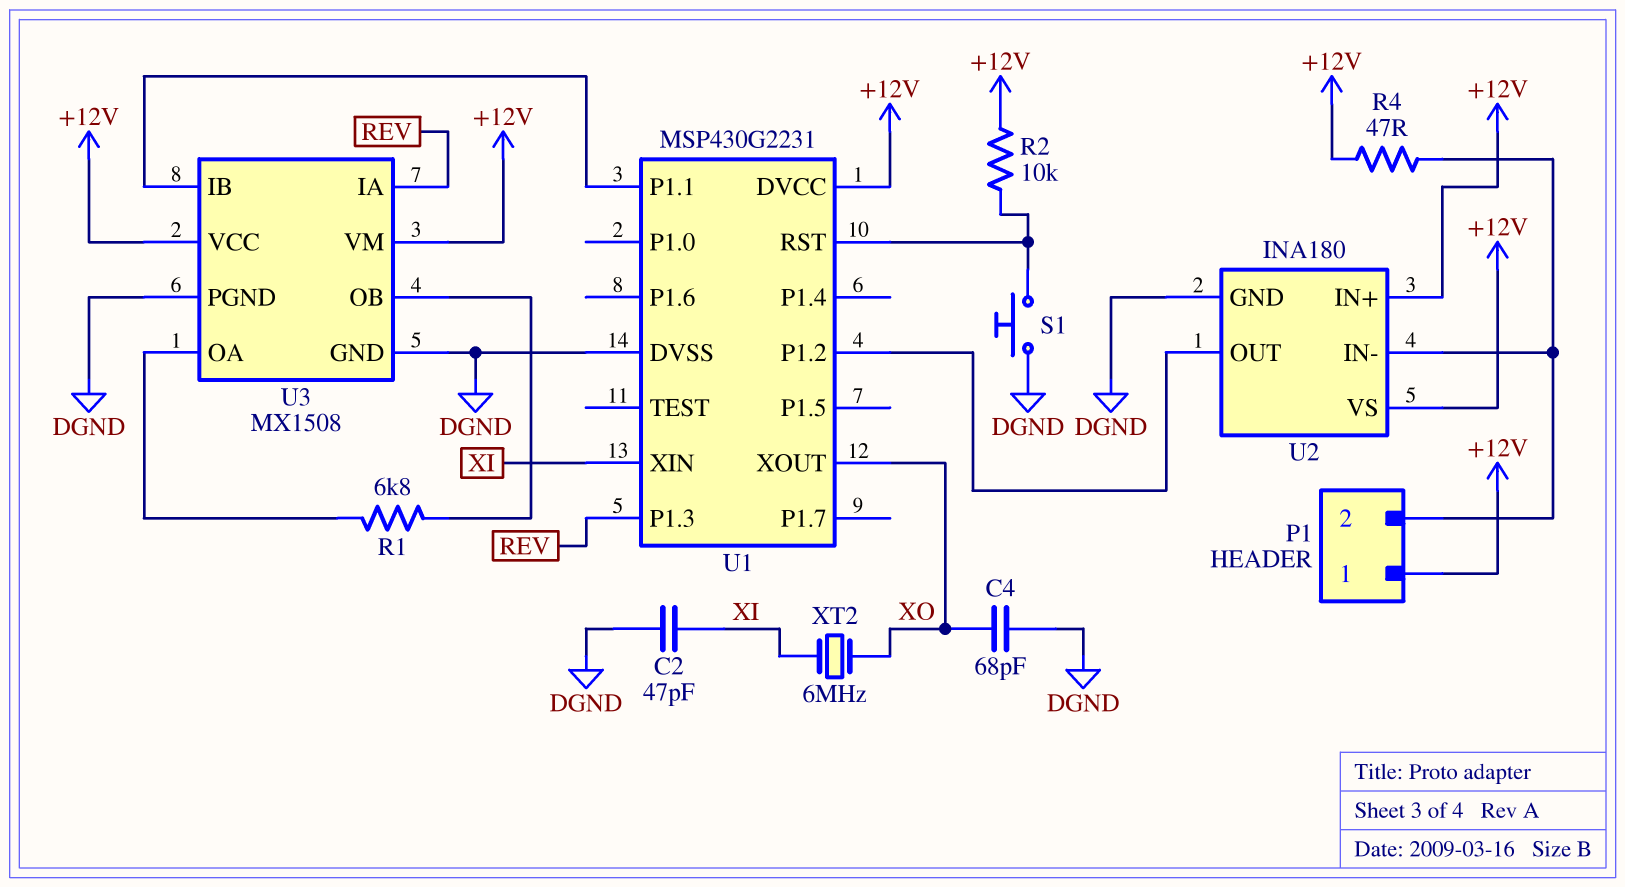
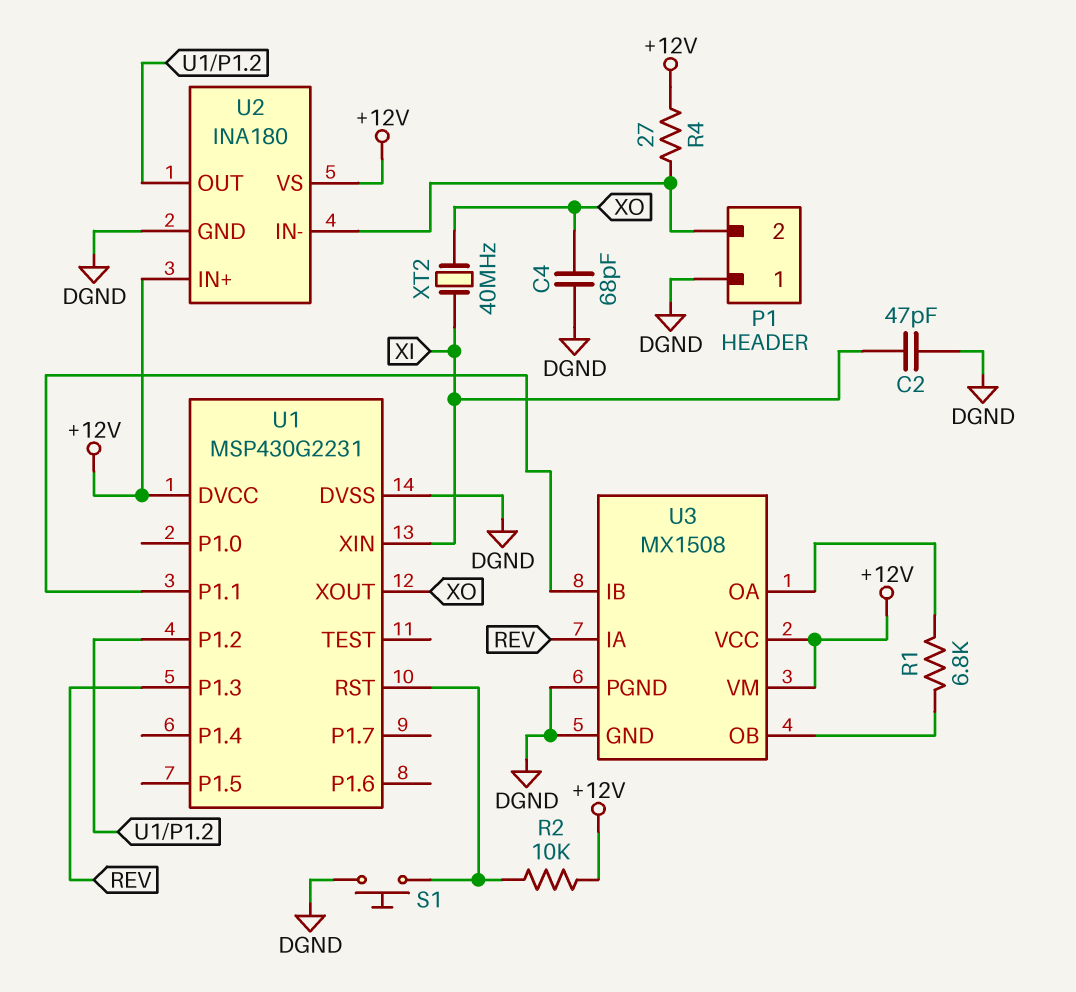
P1 pin 1: +12V -> DGND
R4: 47 (+12V, P1/2) -> 27 (+12V, P1/2)
XT2: 6MHz (XI, XO) -> 40MHz (XI, XO)

